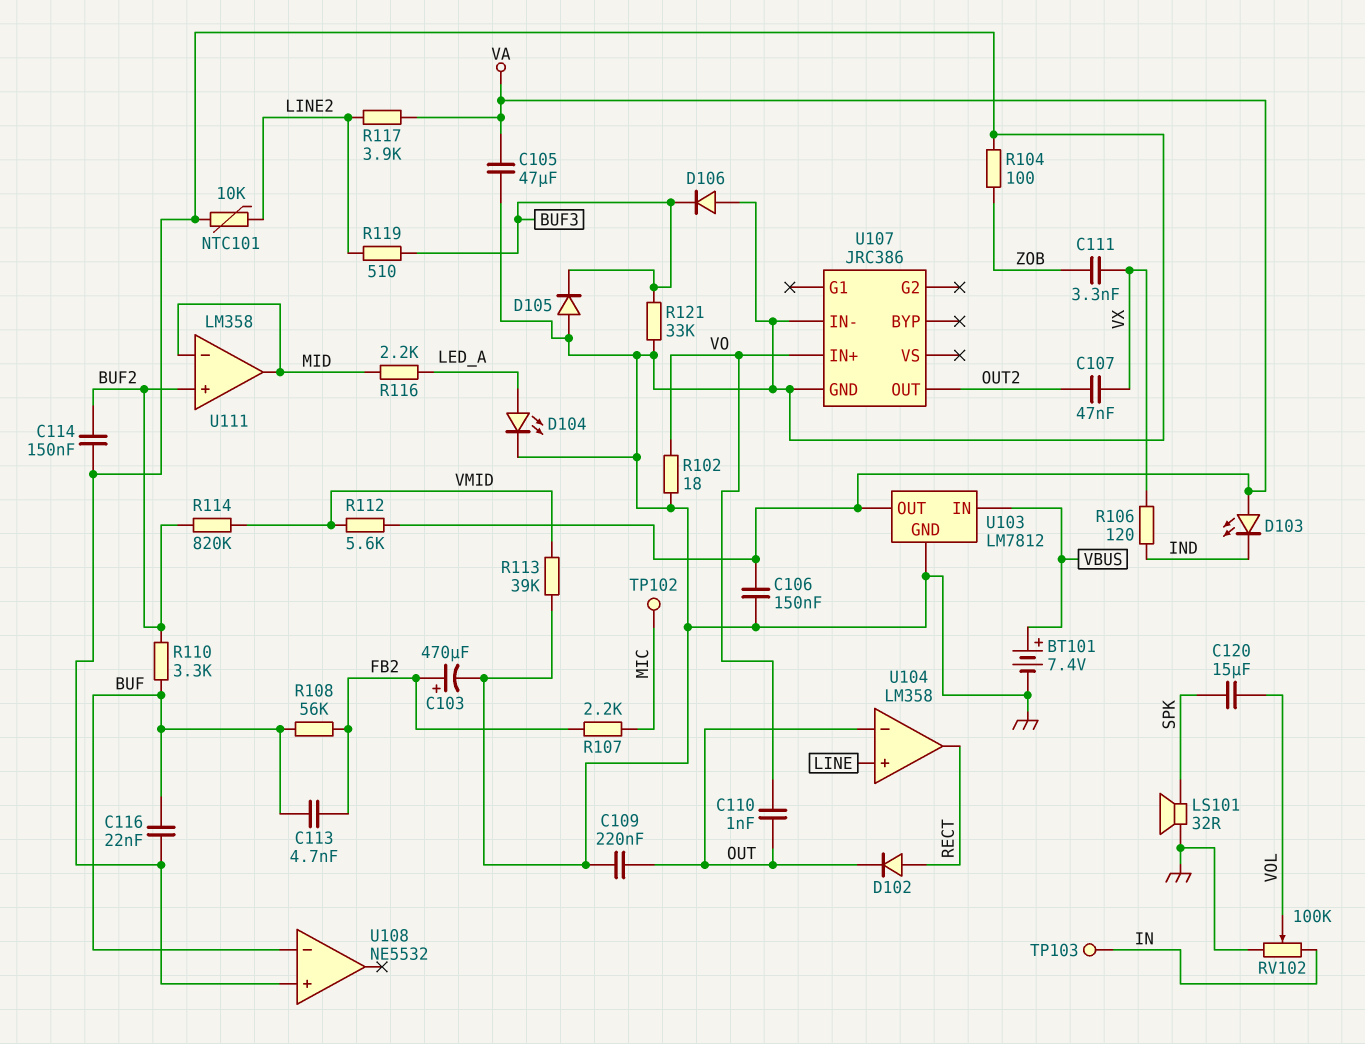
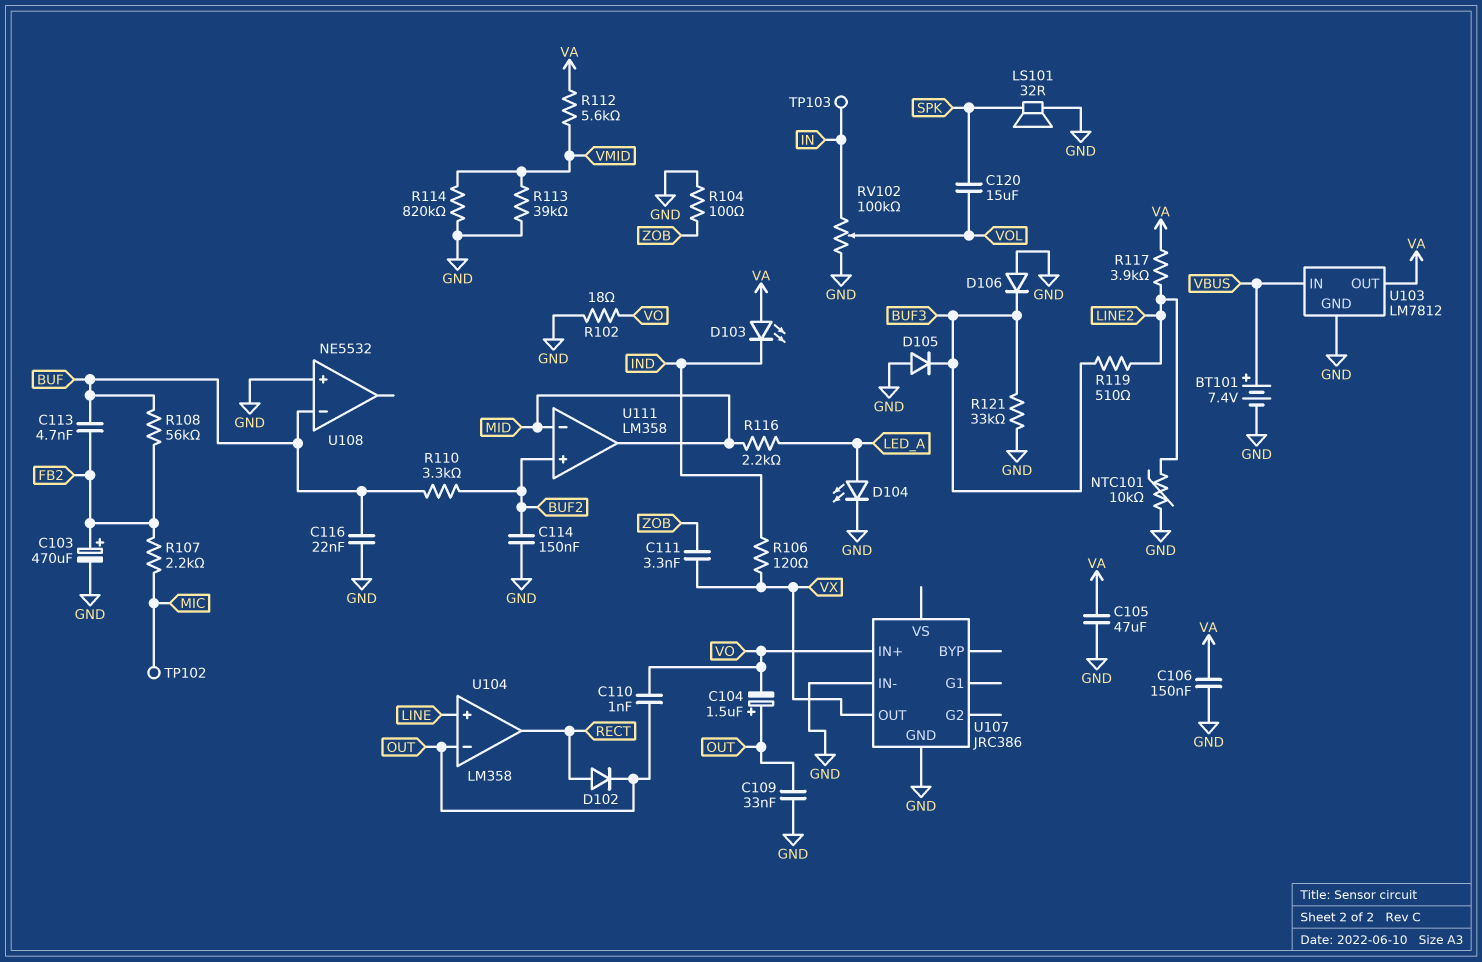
C104: none -> 1.5uF (plus OUT, minus VO)
C107: 47nF (OUT2, VX) -> none
C109: 220nF (GND, OUT) -> 33nF (GND, OUT)
R114: 820k (BUF2, VMID) -> 820k (GND, VMID)
U107 pin OUT: OUT2 -> VX

